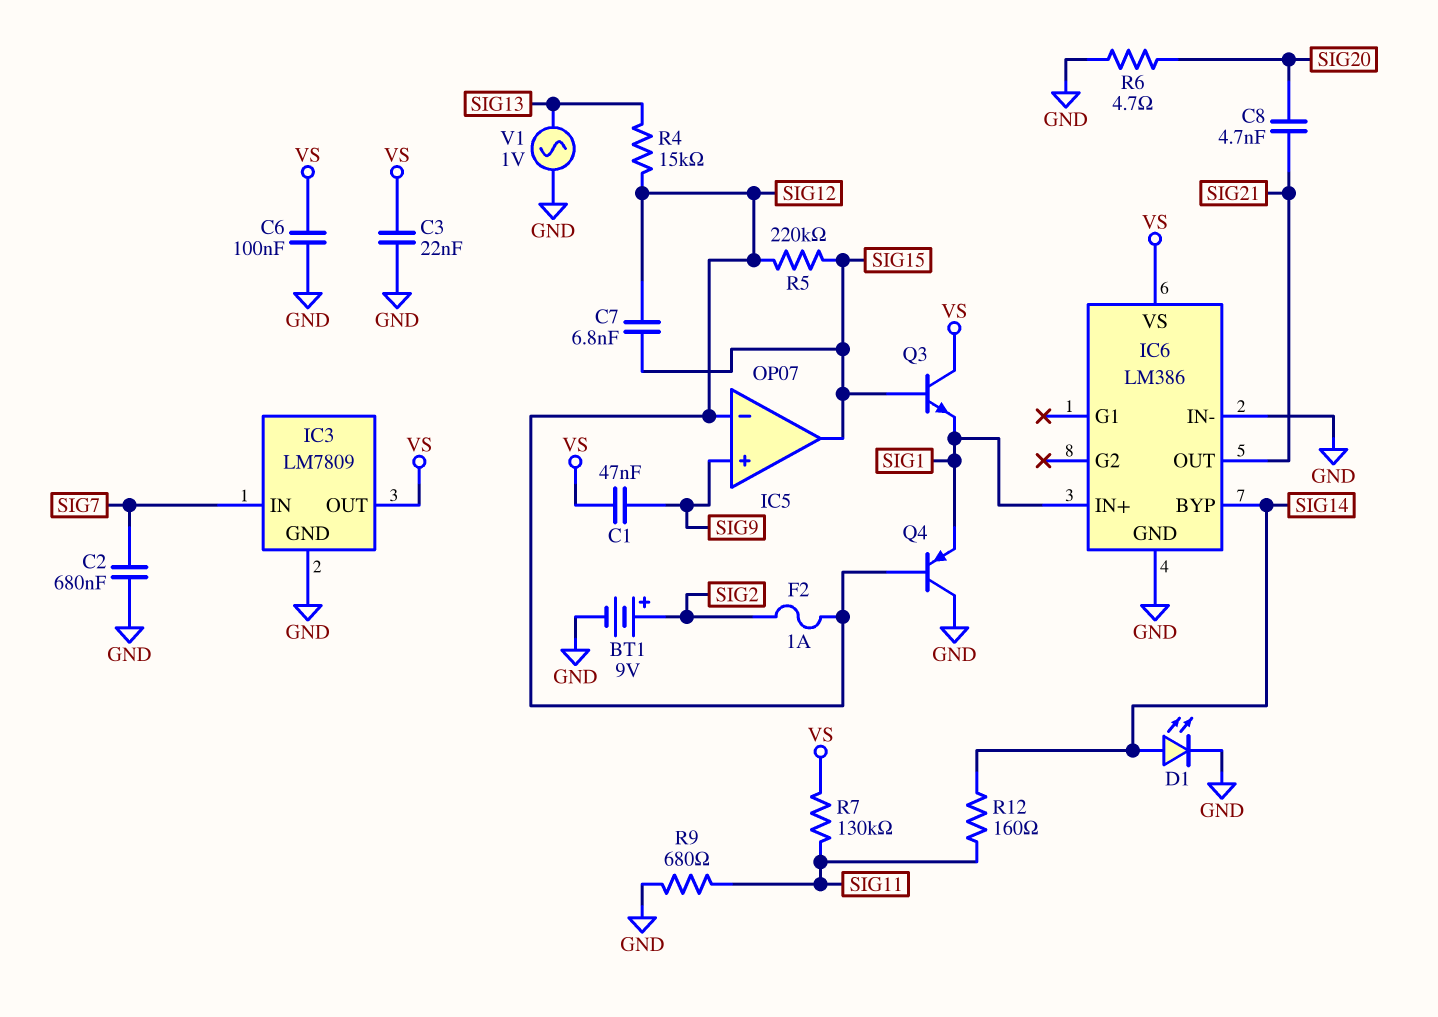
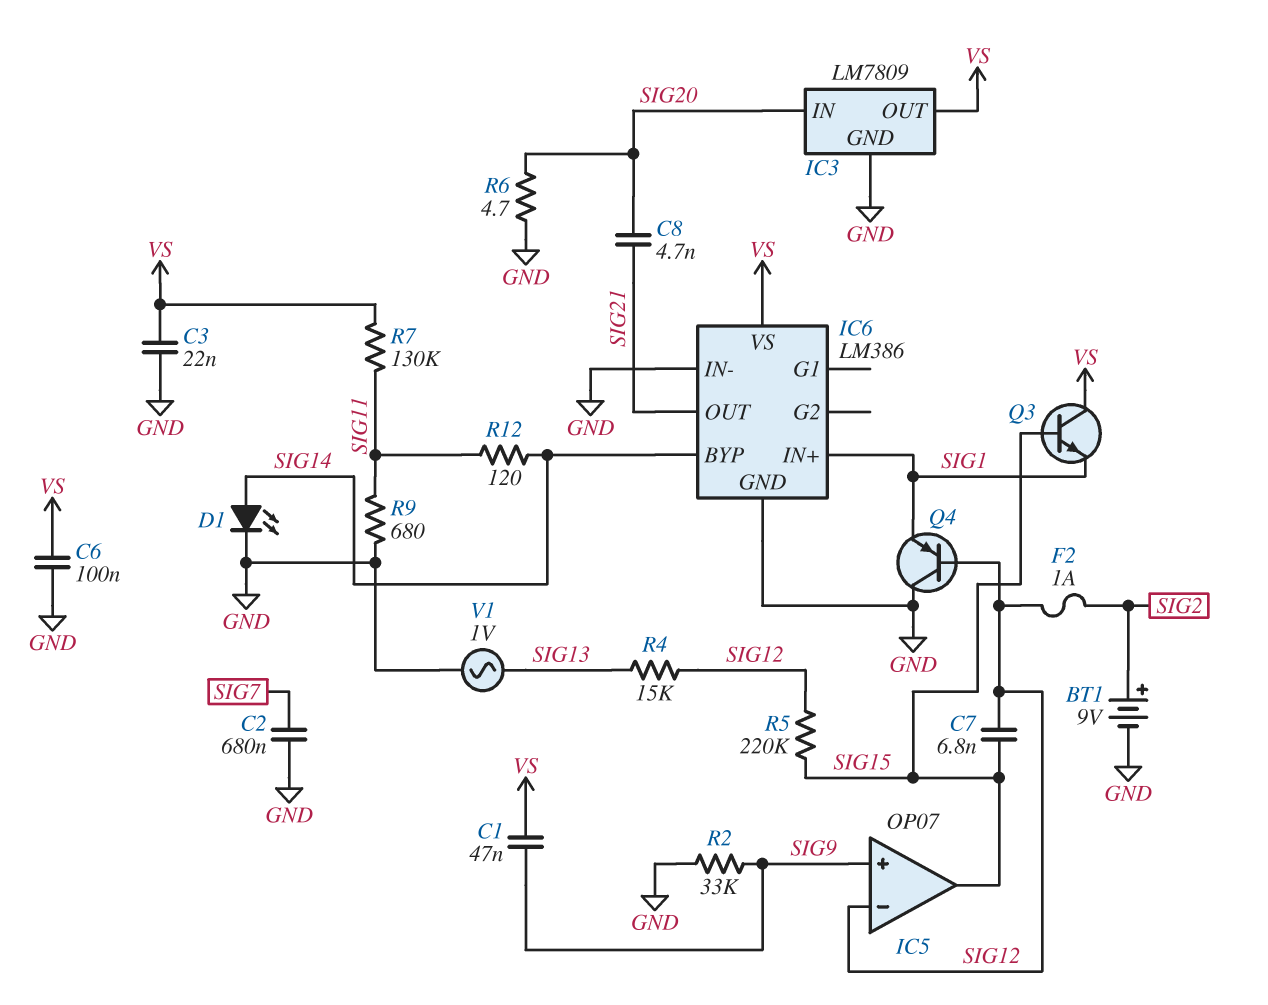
IC3 pin IN: SIG7 -> SIG20
R2: none -> 33k (GND, SIG9)
R12: 160 (SIG11, SIG14) -> 120 (SIG11, SIG14)

